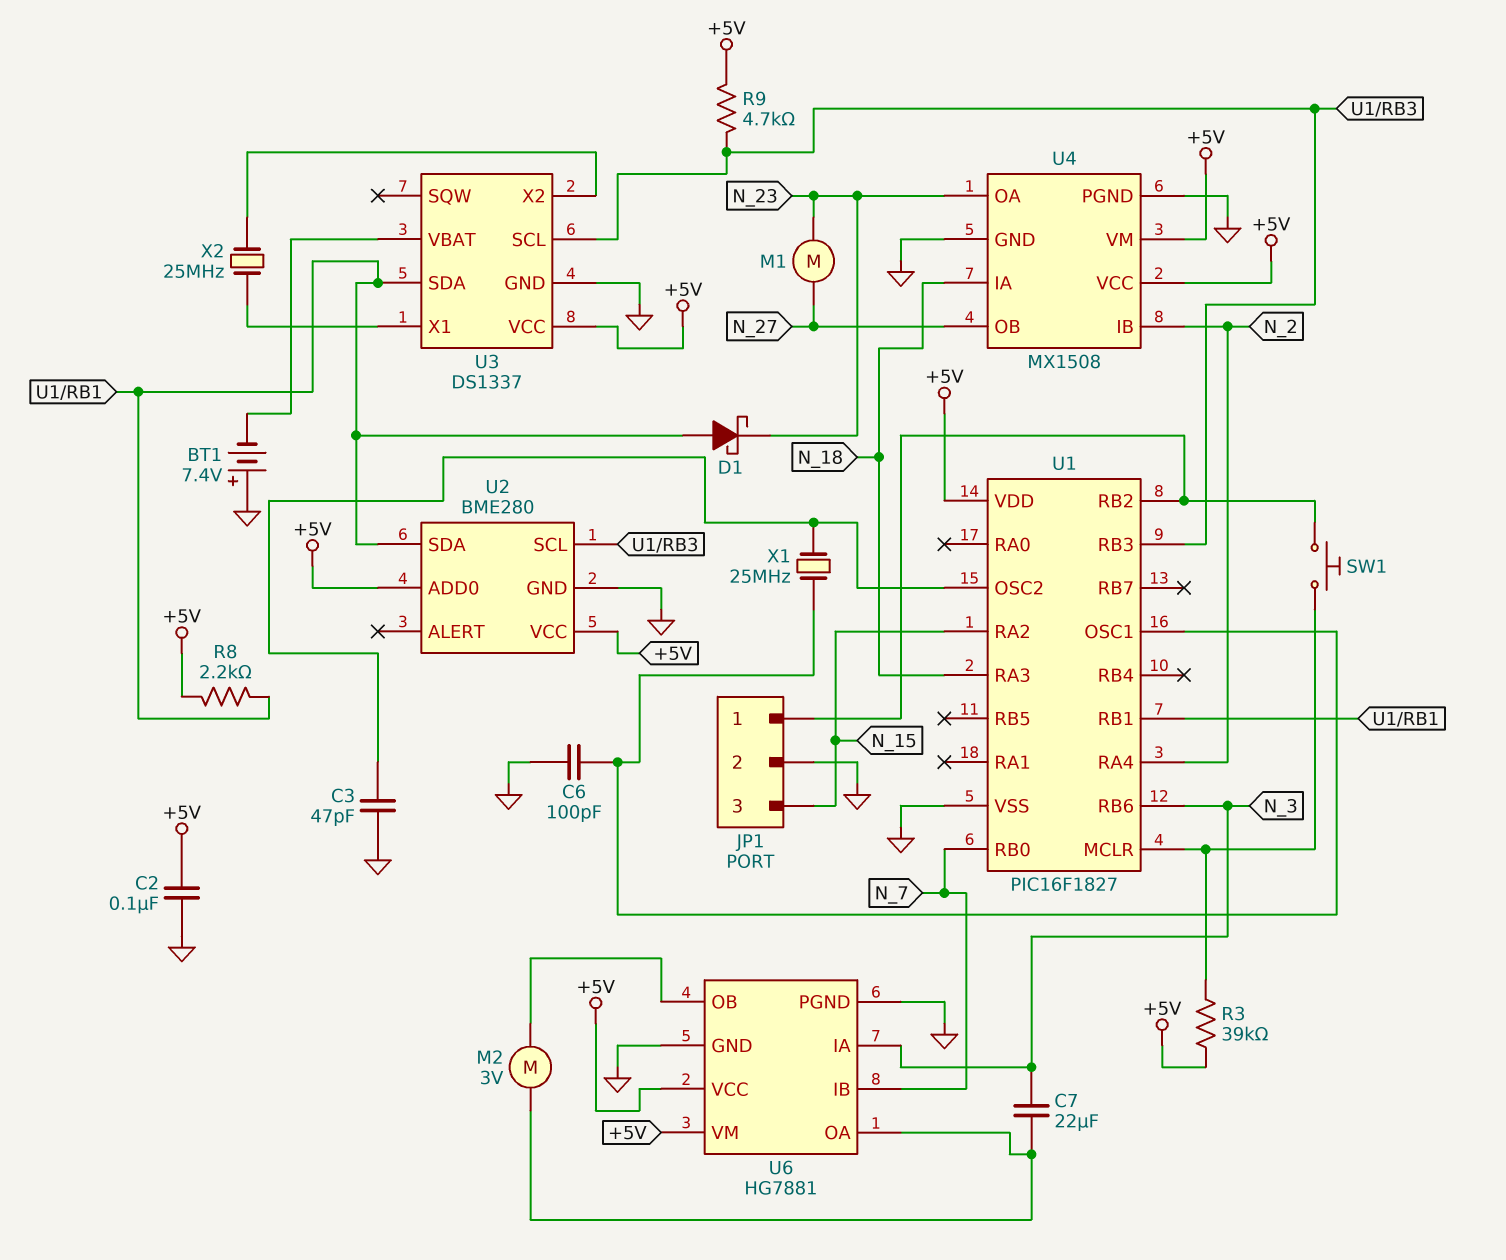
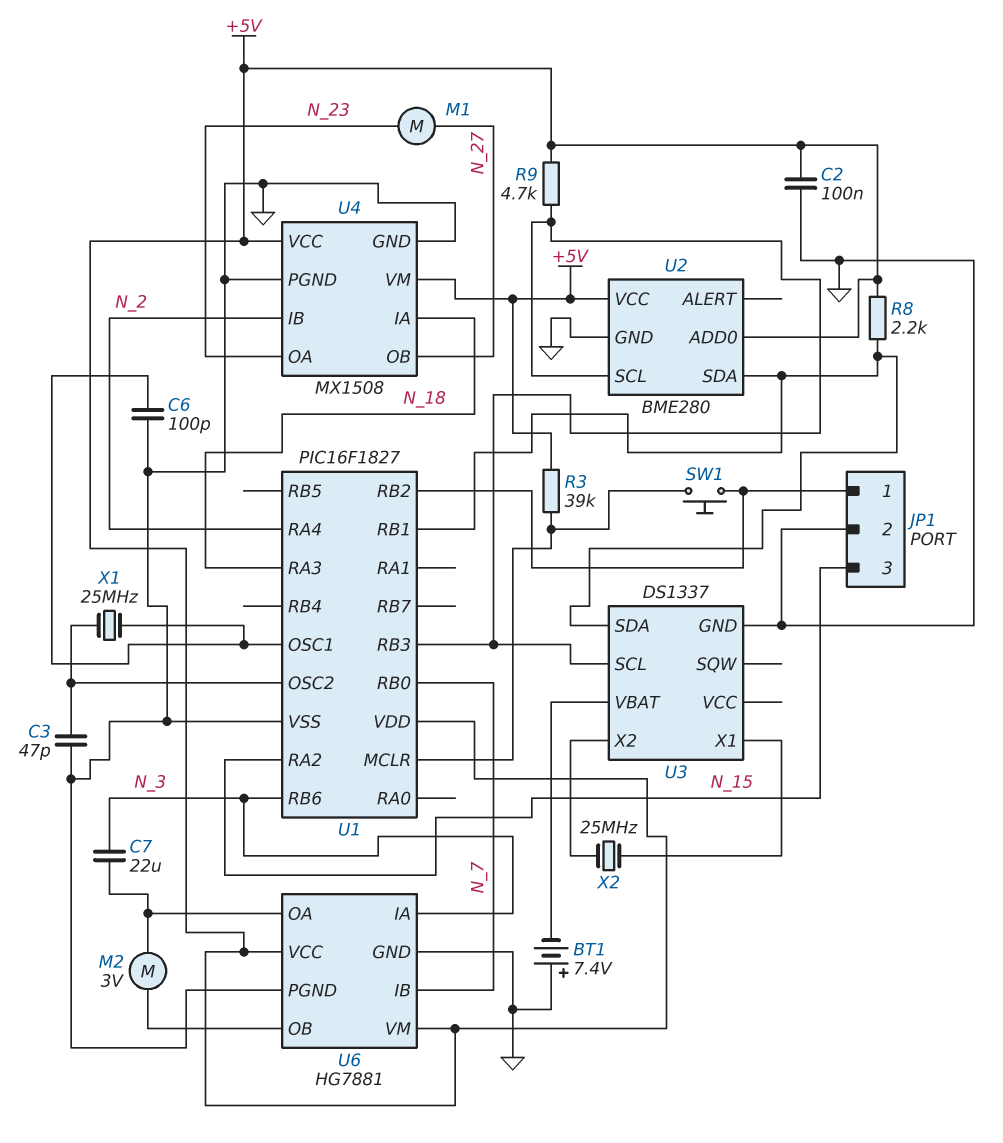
D1: schottky (A U1/RB1, K N_23) -> none
U3 pin VCC: +5V -> none

